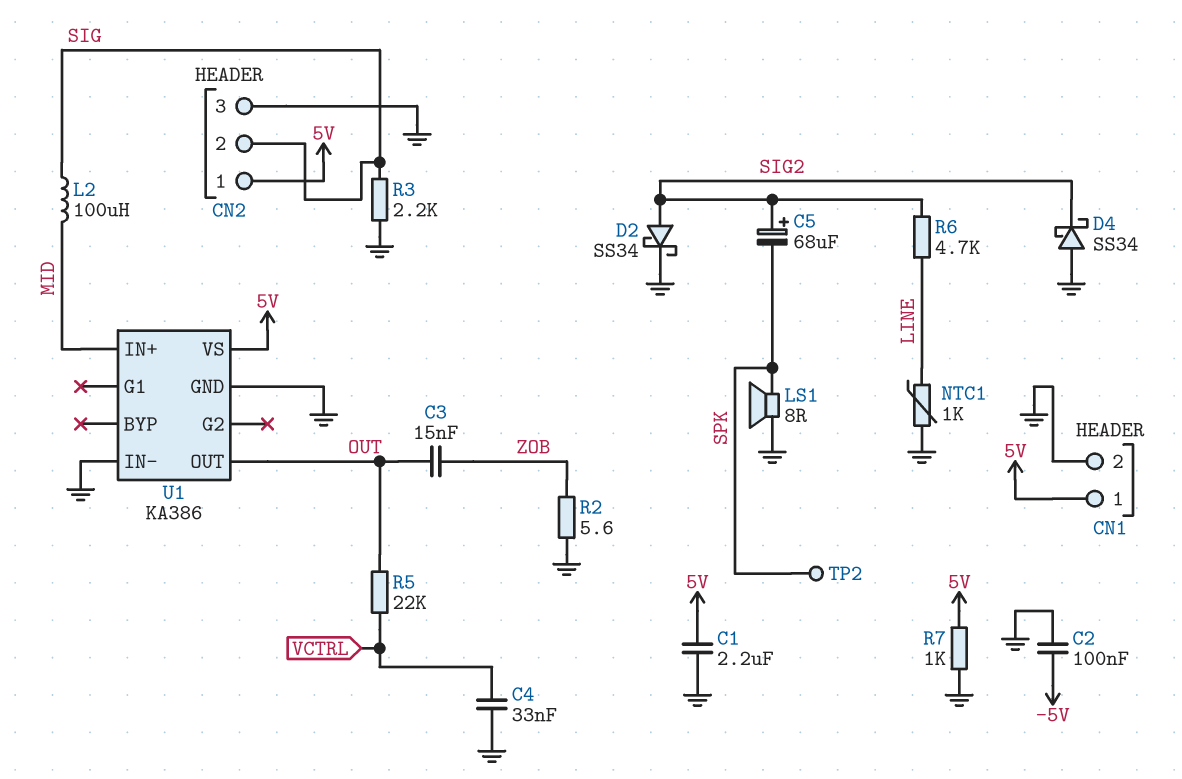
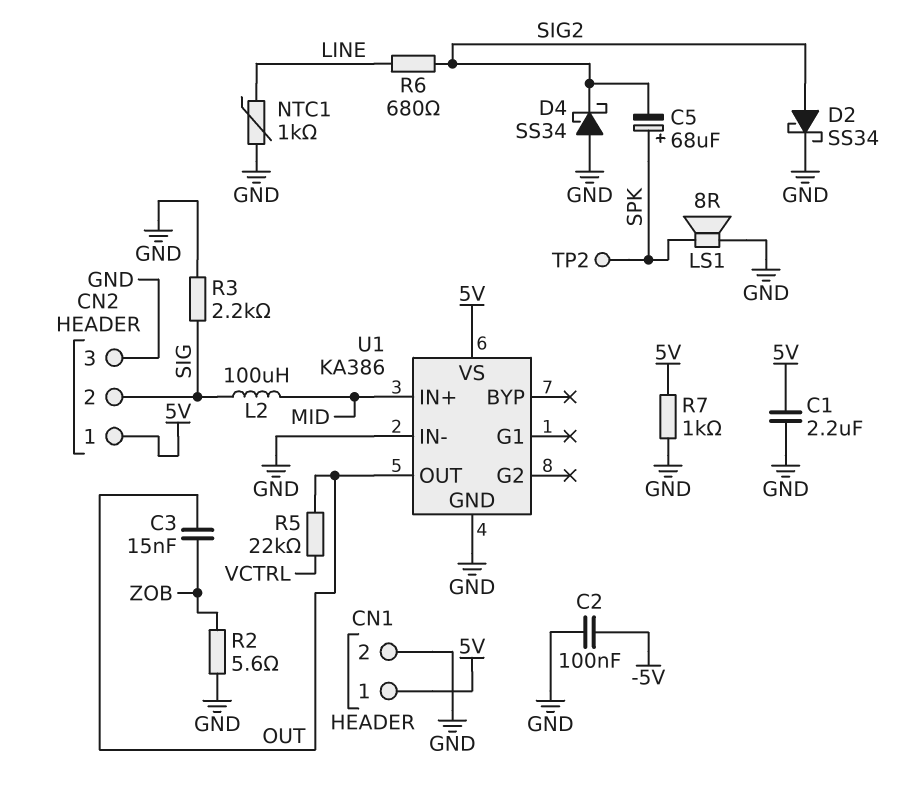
C4: 33nF (GND, VCTRL) -> none
C5: 68uF (plus SIG2, minus SPK) -> 68uF (plus SPK, minus SIG2)
R6: 4.7k (LINE, SIG2) -> 680 (LINE, SIG2)

